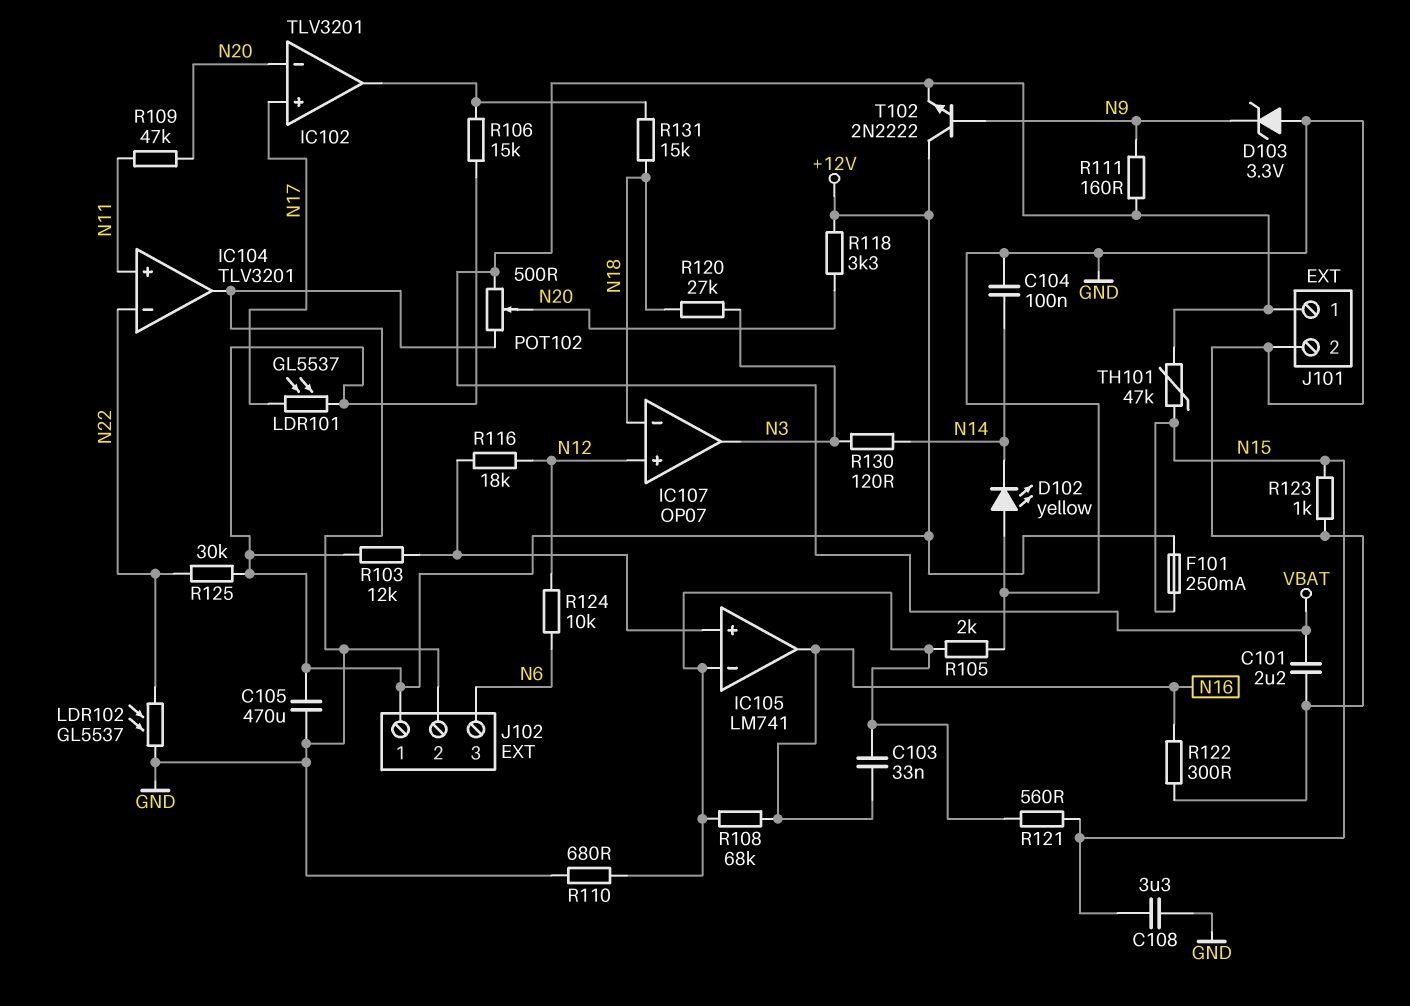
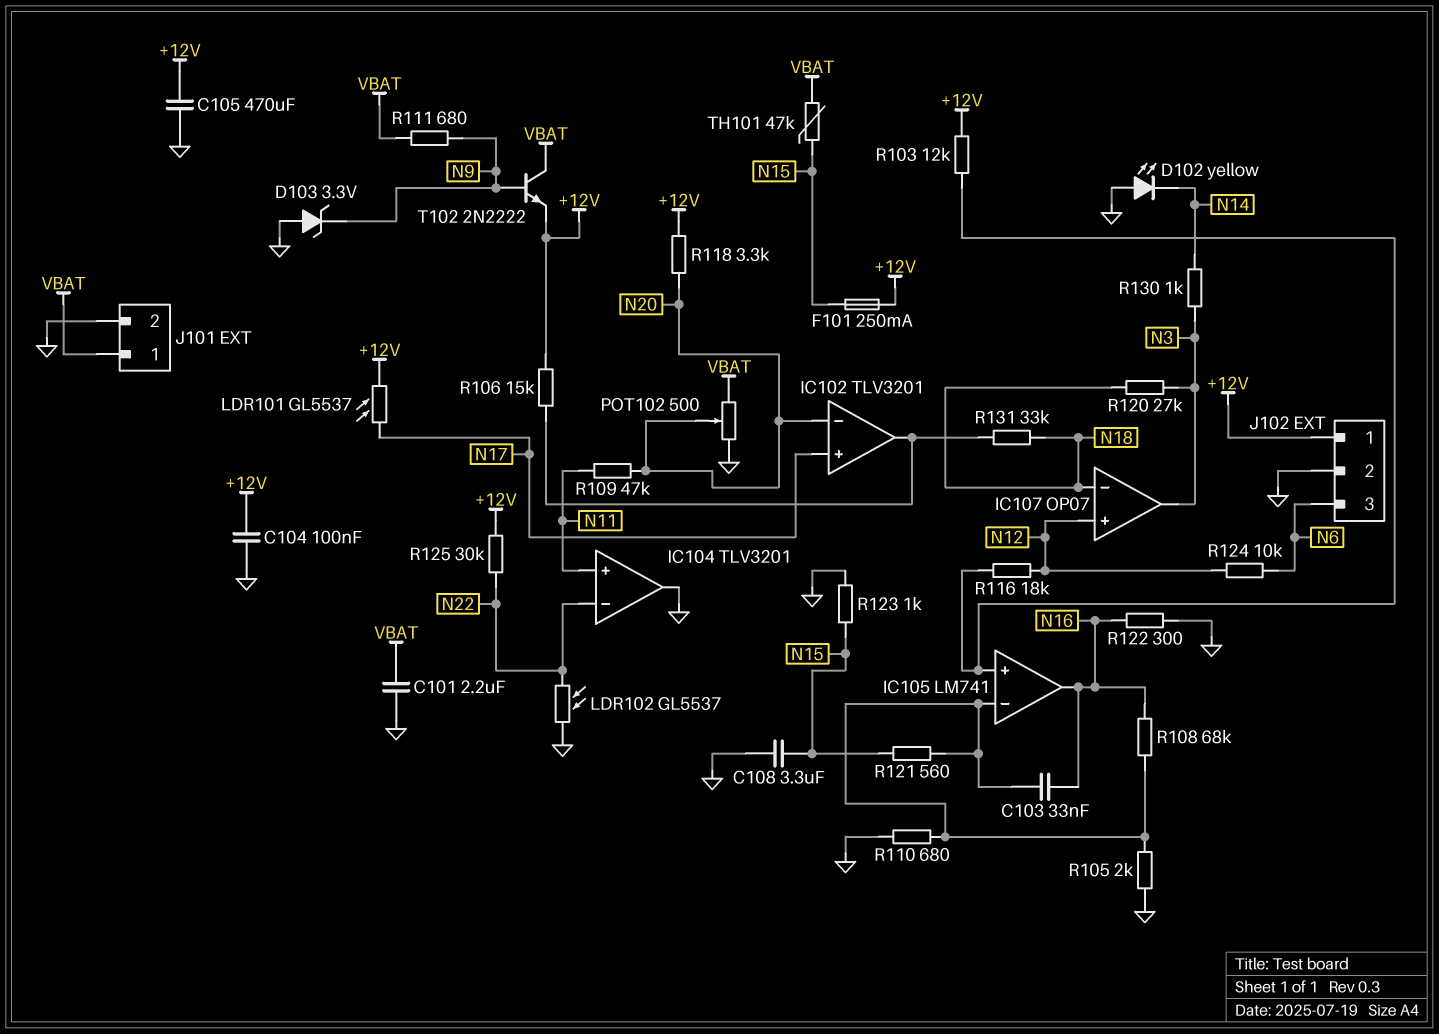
C104: 100nF (GND, N14) -> 100nF (+12V, GND)
R111: 160 (N9, VBAT) -> 680 (N9, VBAT)
R130: 120 (N3, N14) -> 1k (N3, N14)
R131: 15k (IC102/out, N18) -> 33k (IC102/out, N18)
T102: NPN 2N2222 (B N9, C +12V, E VBAT) -> NPN 2N2222 (B N9, C VBAT, E +12V)

